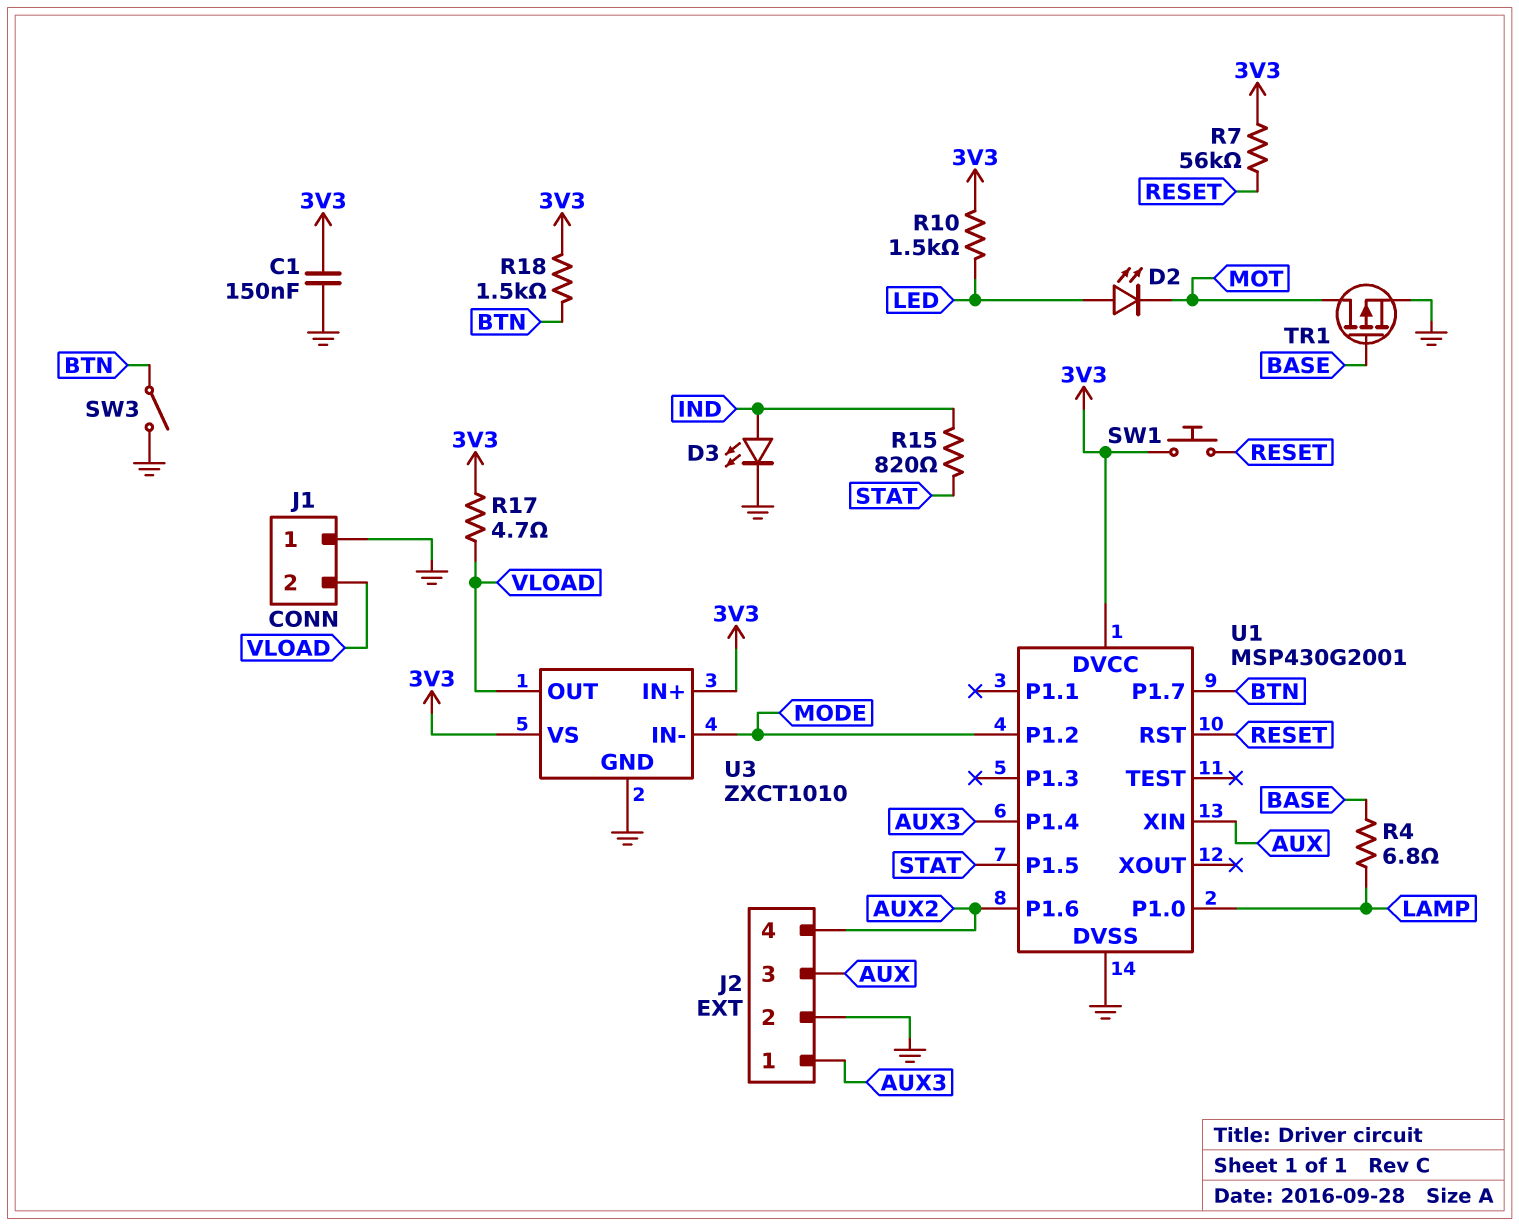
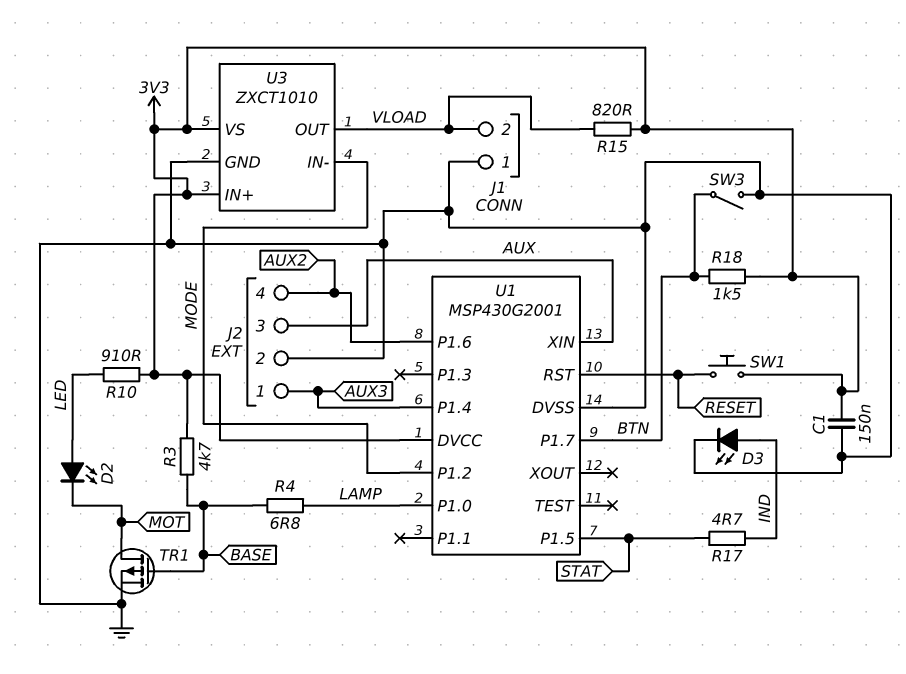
R3: none -> 4.7k (3V3, BASE)
R7: 56k (3V3, RESET) -> none
R10: 1.5k (3V3, LED) -> 910 (3V3, LED)
R15: 820 (IND, STAT) -> 820 (3V3, VLOAD)
R17: 4.7 (3V3, VLOAD) -> 4.7 (IND, STAT)

